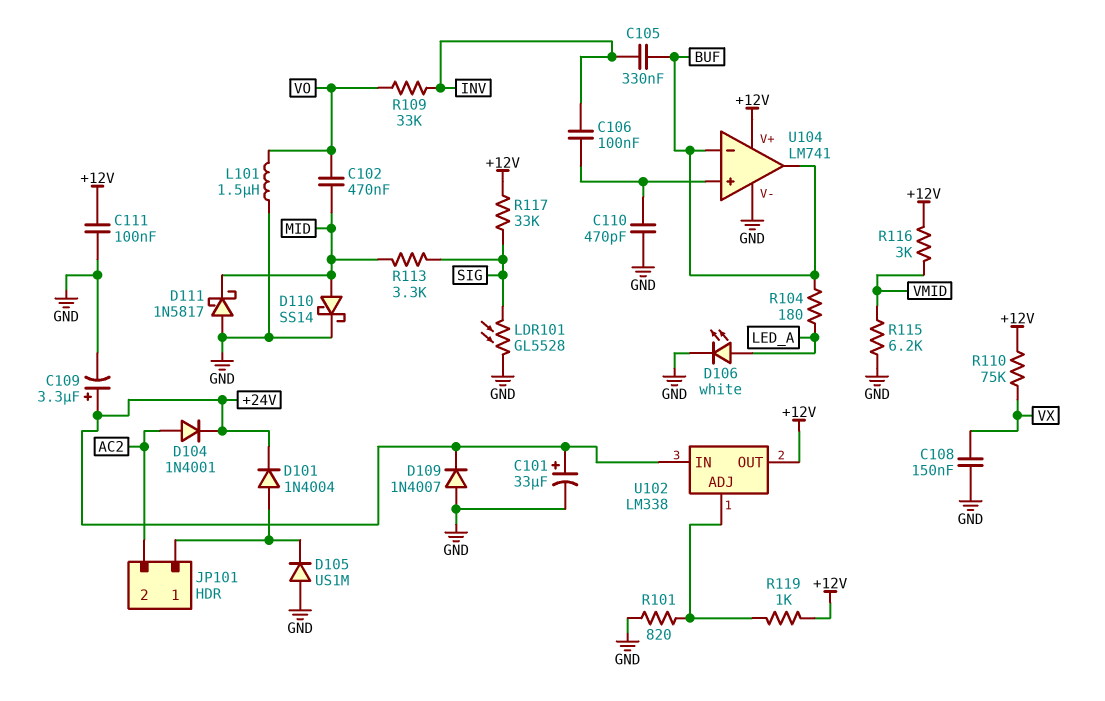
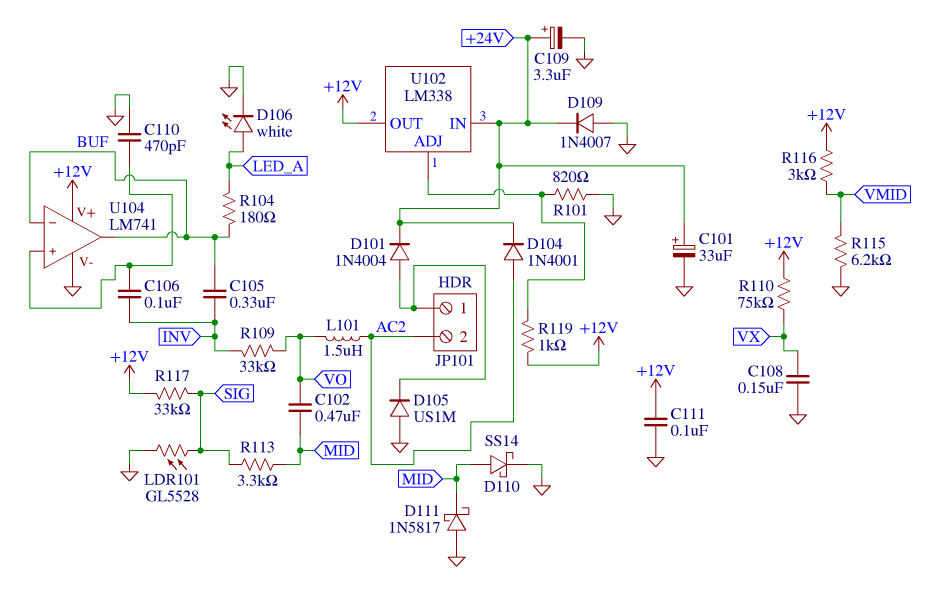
L101: 1.5uH (GND, VO) -> 1.5uH (AC2, VO)

